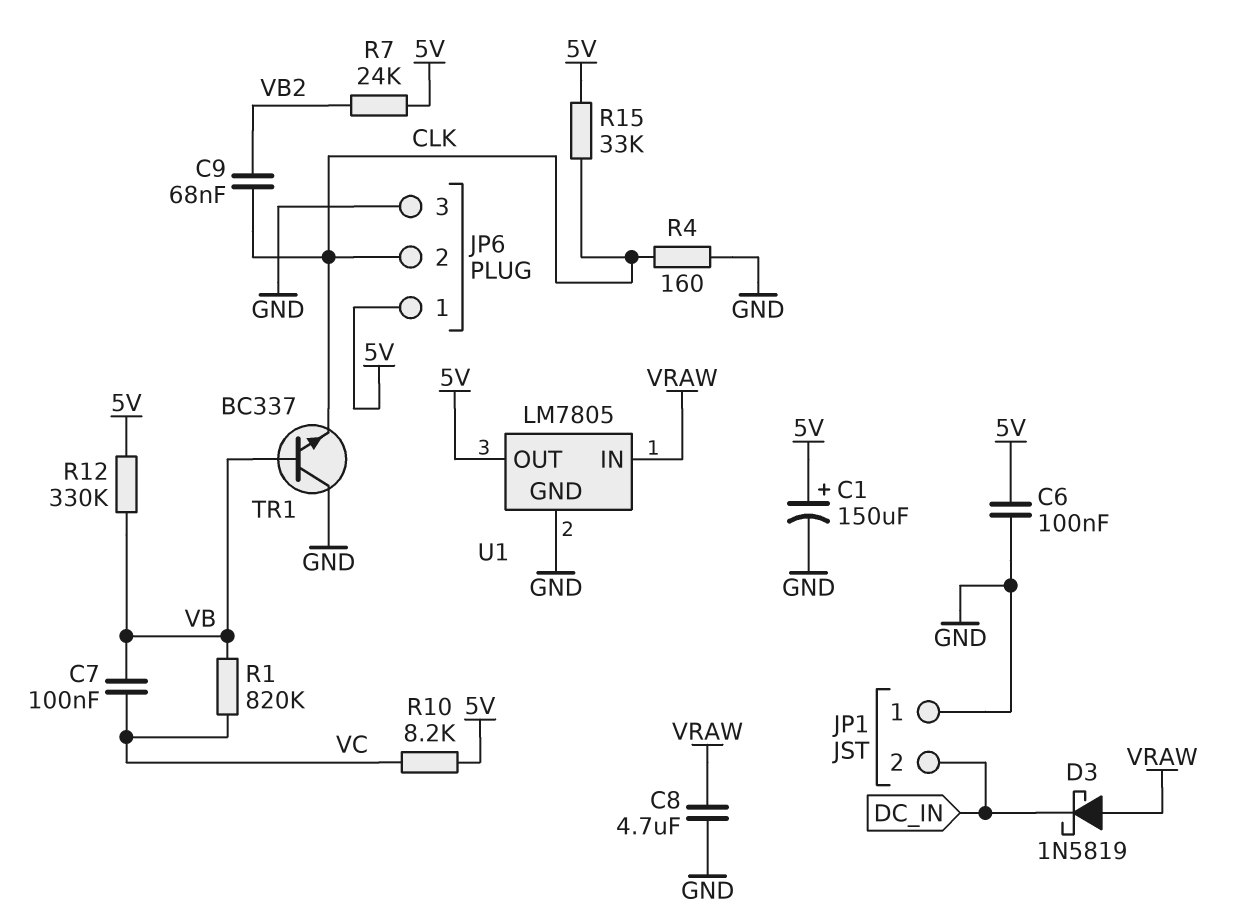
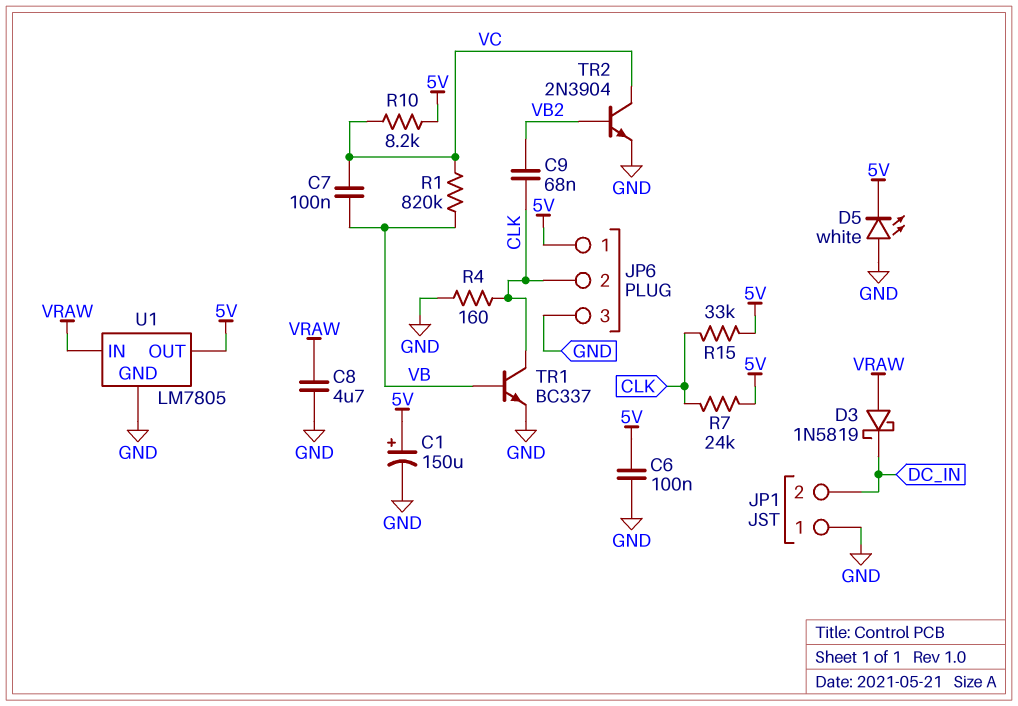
D5: none -> LED white (A GND, K 5V)
R7: 24k (5V, VB2) -> 24k (5V, CLK)
R12: 330k (5V, VB) -> none
TR1: NPN BC337 (B VB, C GND, E CLK) -> NPN BC337 (B VB, C CLK, E GND)
TR2: none -> NPN 2N3904 (B VB2, C VC, E GND)

